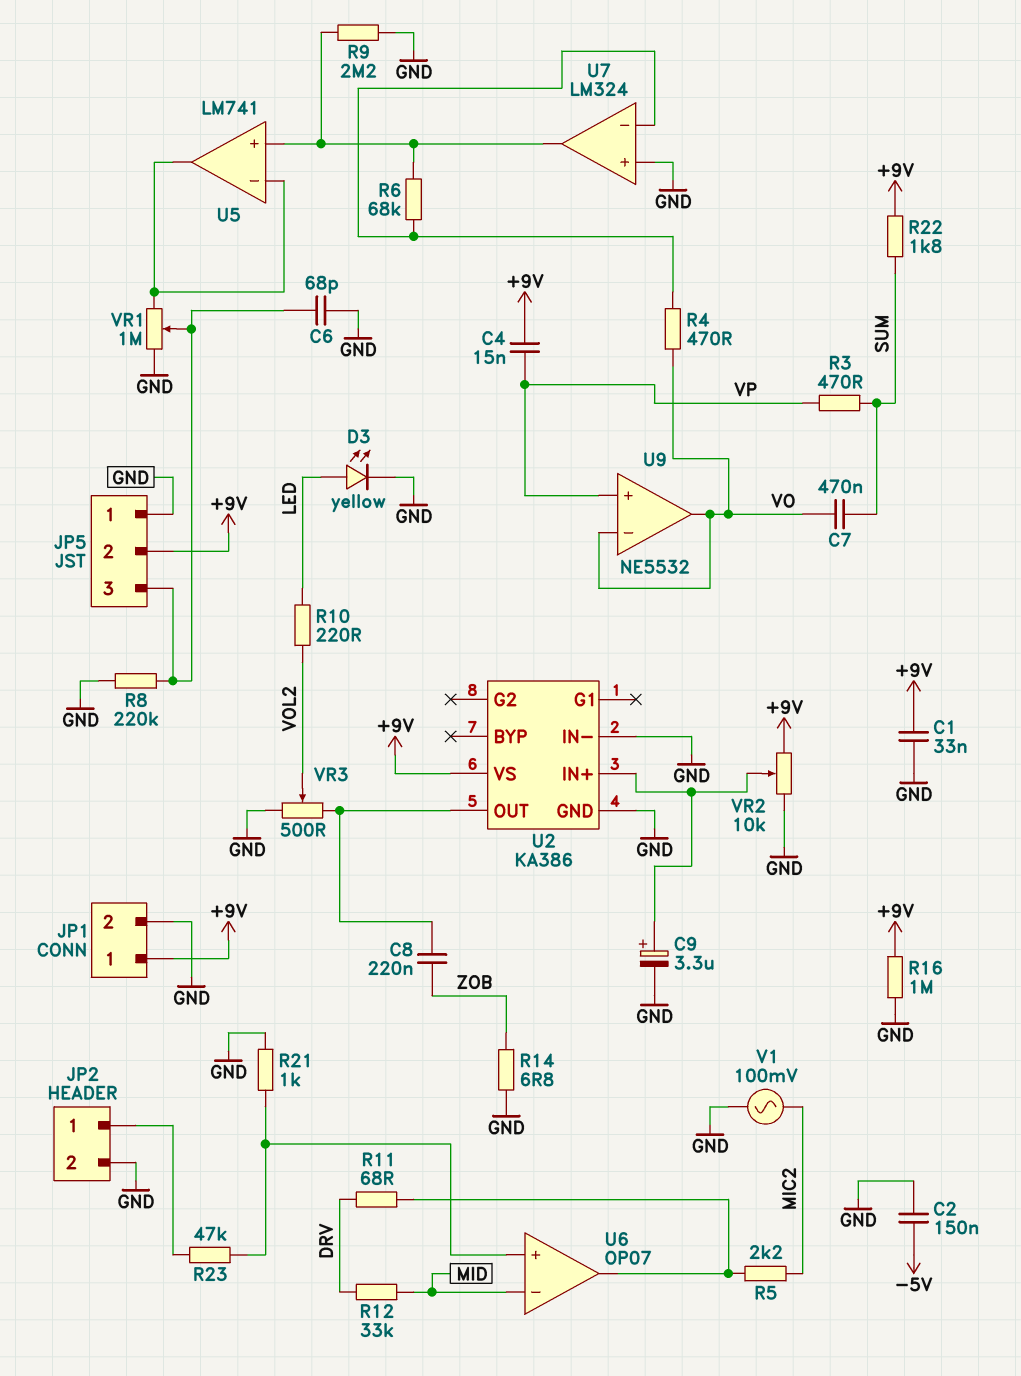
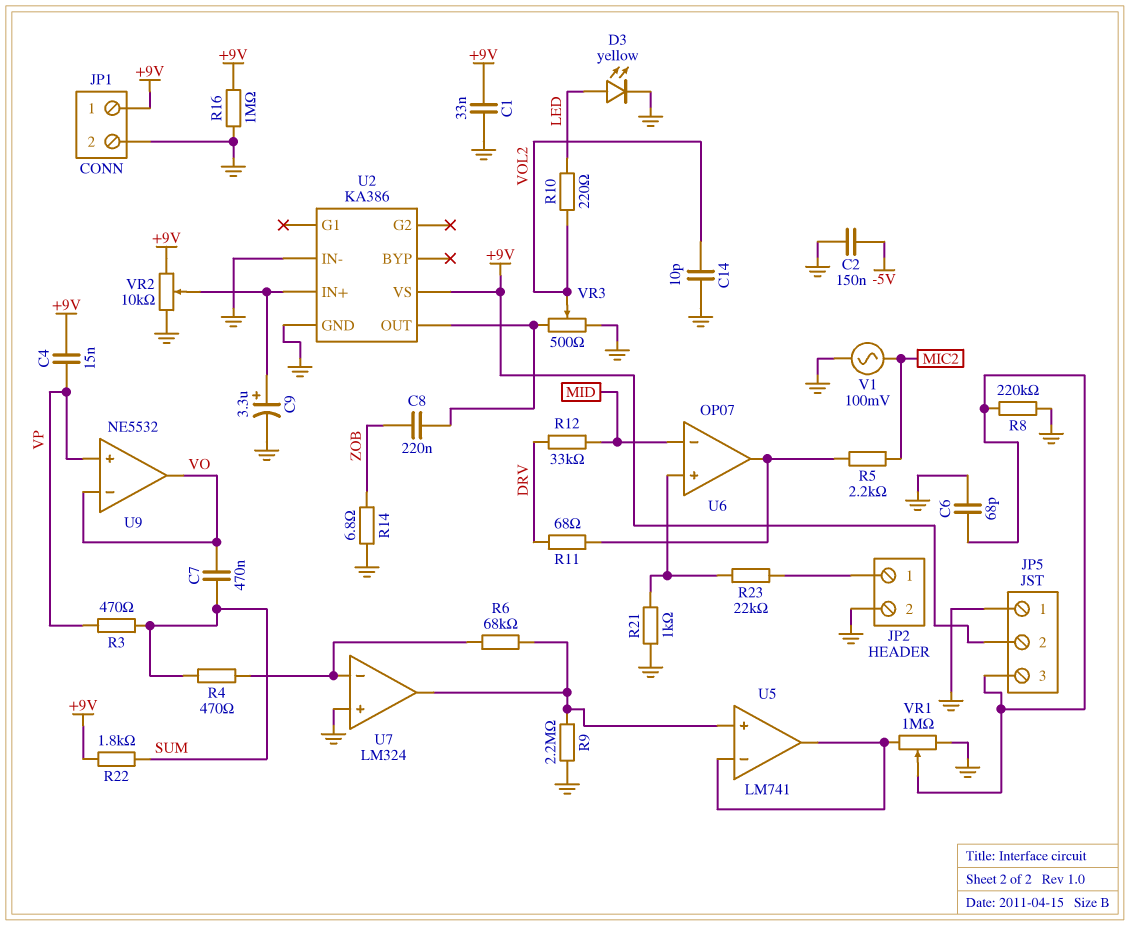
C14: none -> 10pF (GND, VOL2)
R4: 470 (U7/in-, VO) -> 470 (SUM, U7/in-)
R23: 47k (JP2/1, U6/in+) -> 22k (JP2/1, U6/in+)

